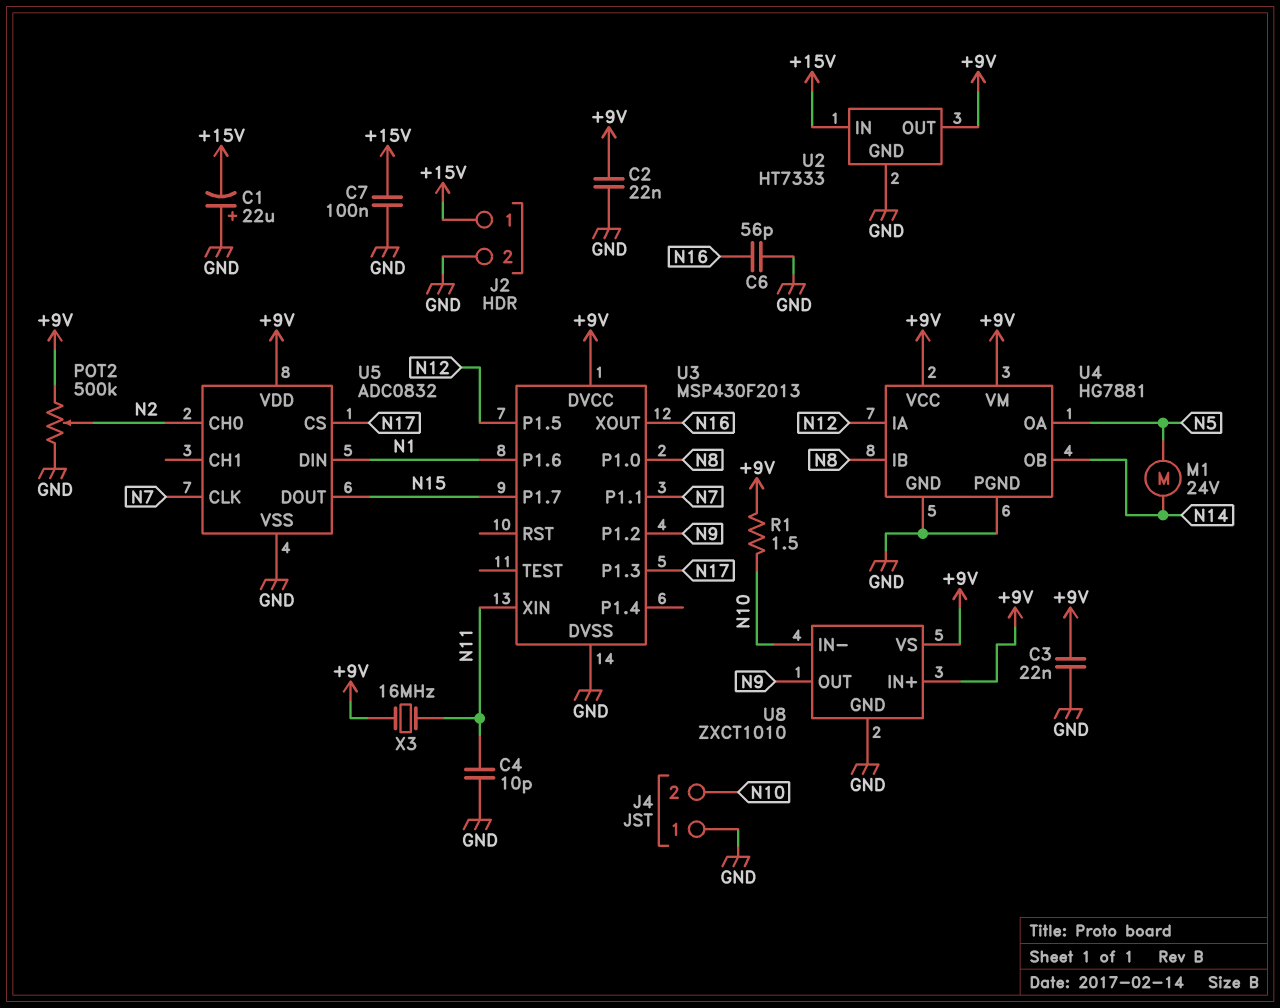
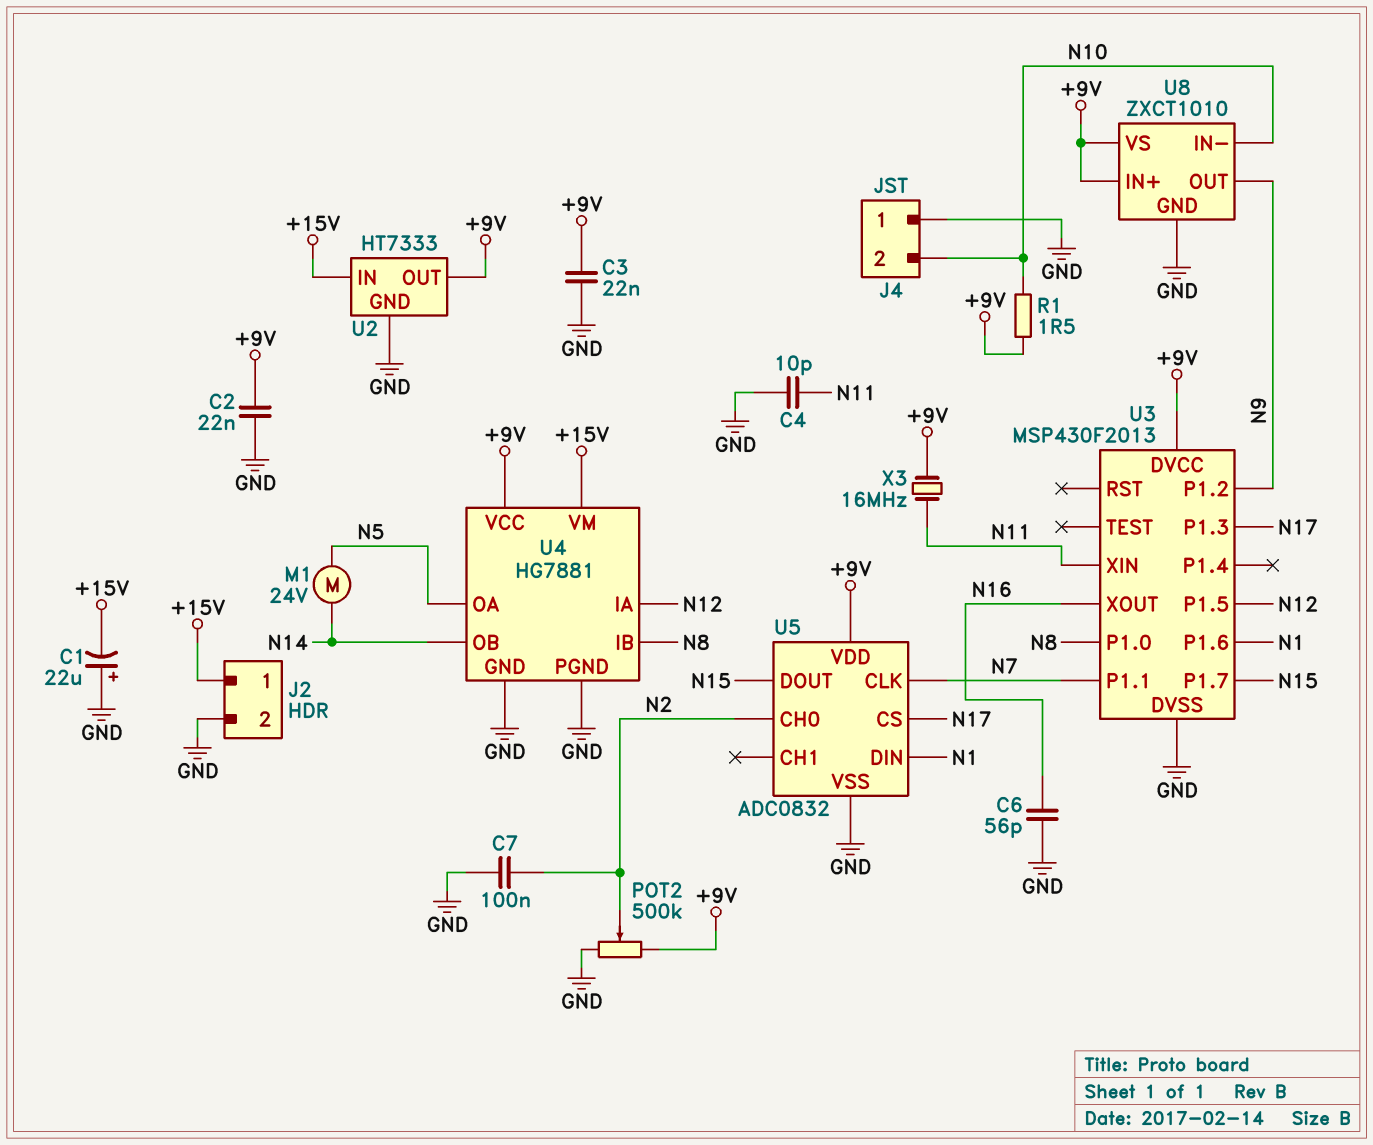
C7: 100nF (+15V, GND) -> 100nF (GND, N2)
U4 pin VM: +9V -> +15V

